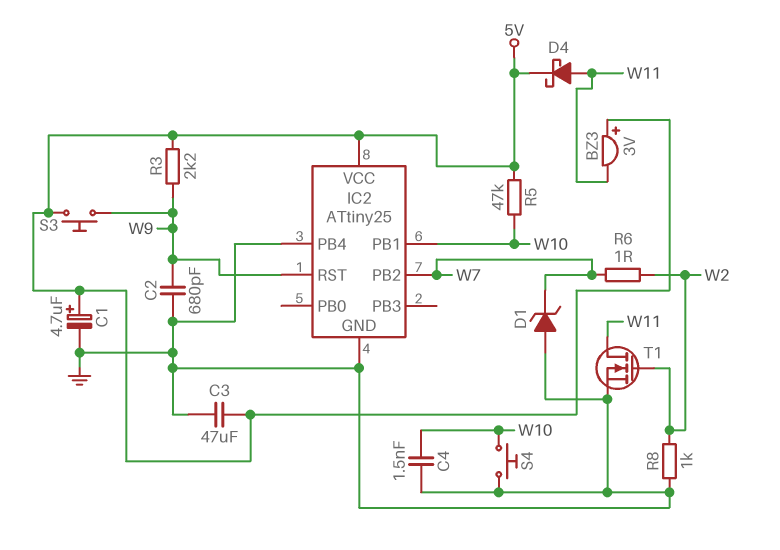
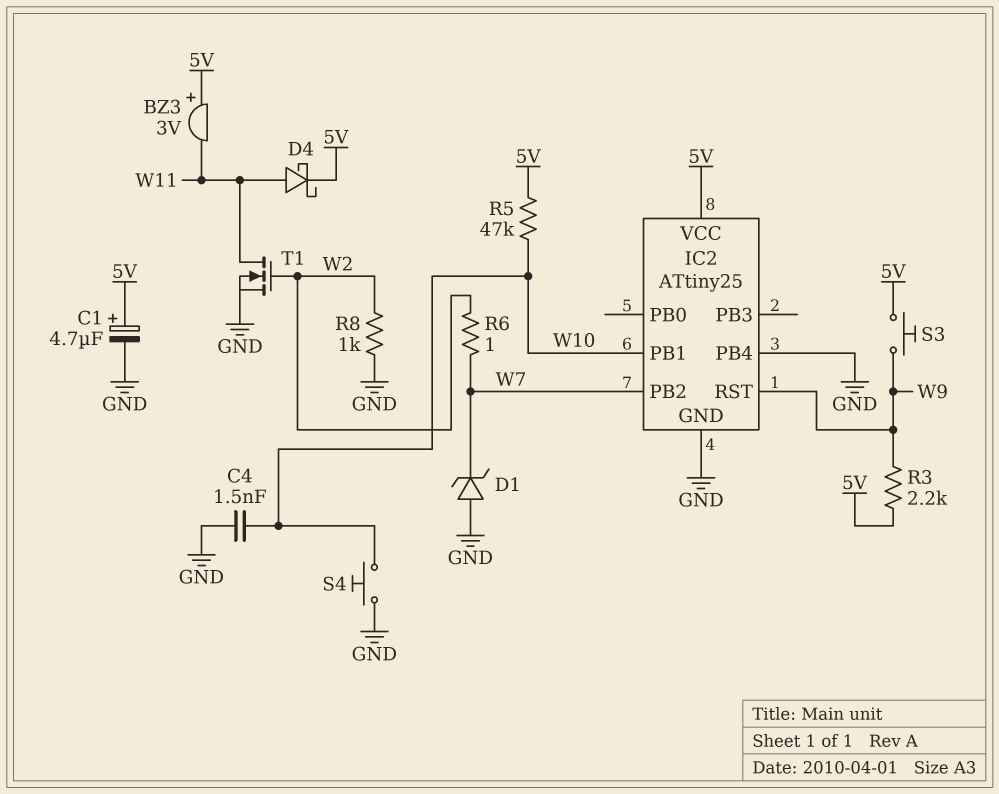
C2: 680pF (GND, W9) -> none
C3: 47uF (5V, GND) -> none

